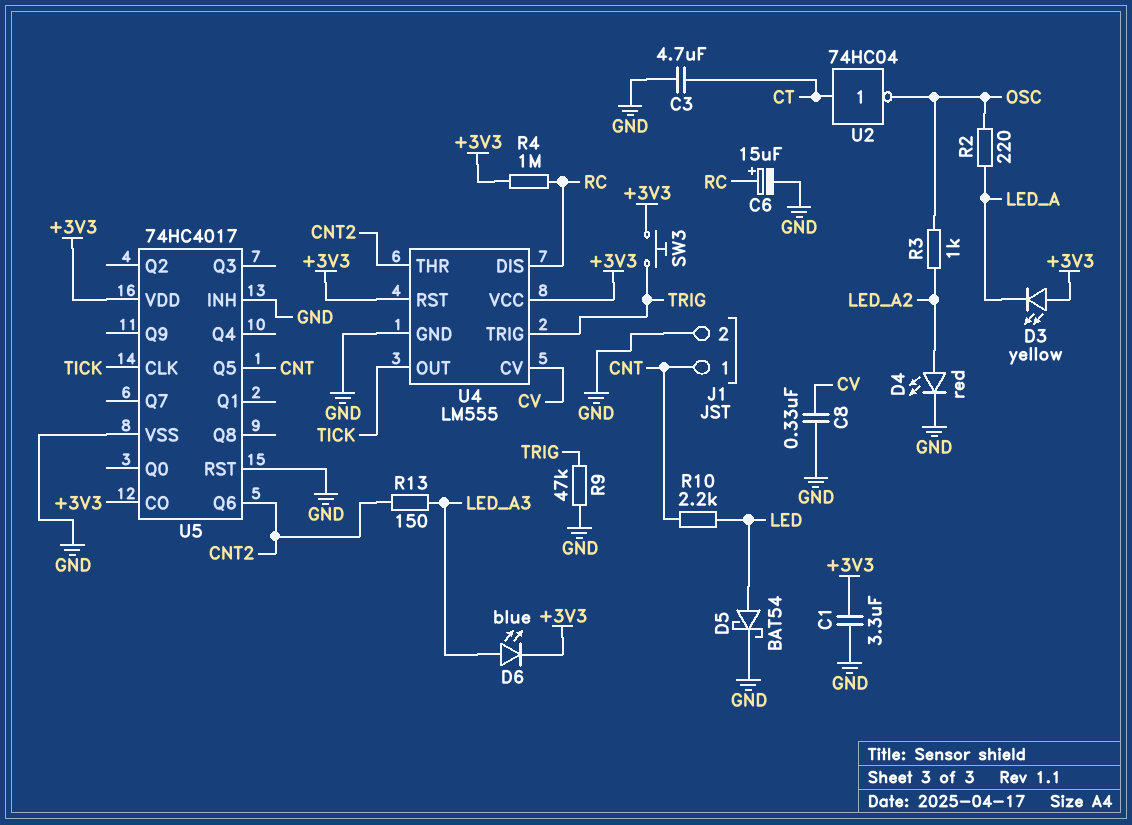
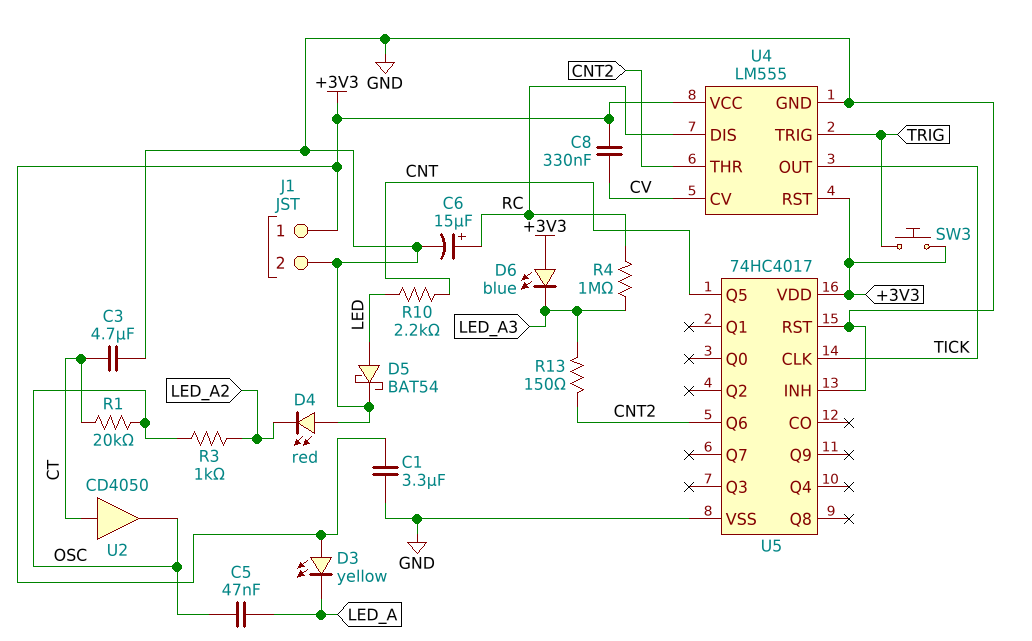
C5: none -> 47nF (LED_A, OSC)
C8: 330nF (CV, GND) -> 330nF (+3V3, CV)
D4: LED red (A LED_A2, K GND) -> LED red (A GND, K LED_A2)
D6: LED blue (A LED_A3, K +3V3) -> LED blue (A +3V3, K LED_A3)
J1 pin 1: CNT -> +3V3
R1: none -> 20k (CT, OSC)
R2: 220 (LED_A, OSC) -> none
R4: 1M (+3V3, RC) -> 1M (LED_A3, RC)
R9: 47k (GND, TRIG) -> none
U2: NOT 74HC04 (in CT, out OSC) -> buffer CD4050 (in CT, out OSC)
U5 pin CO: +3V3 -> none

